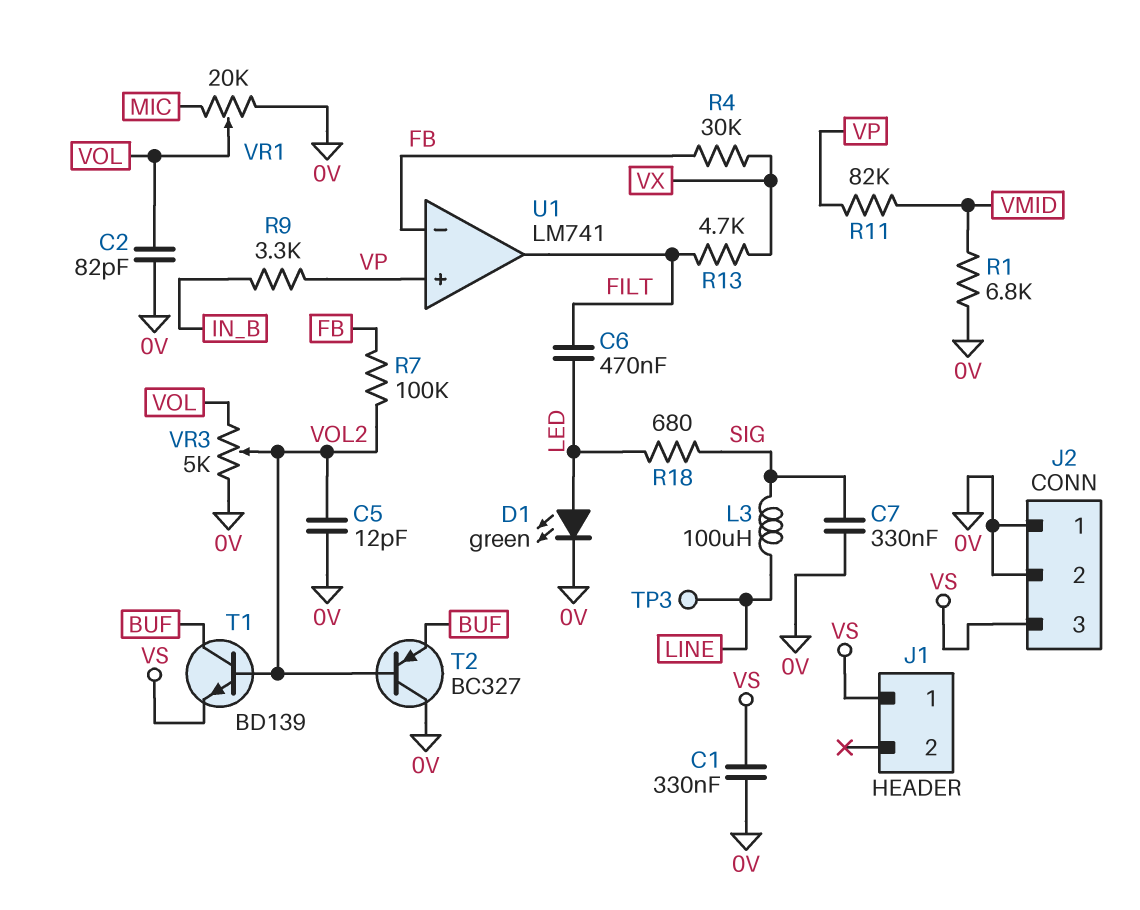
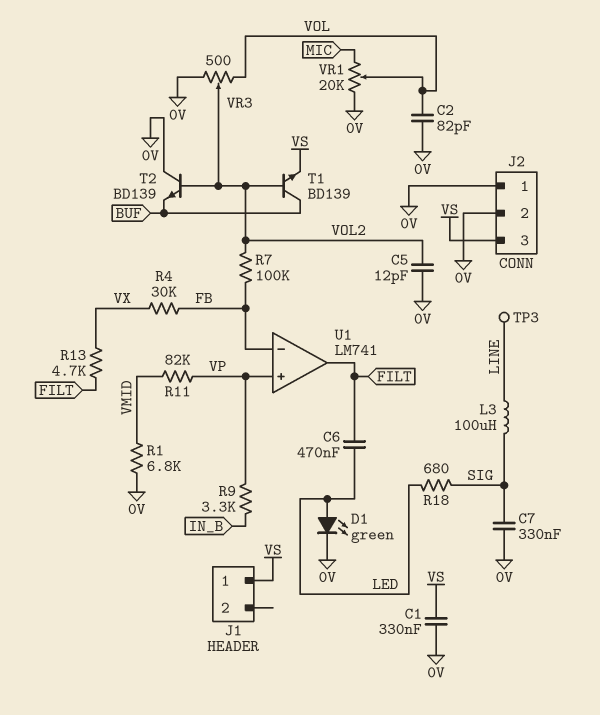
T2: PNP BC327 (B VOL2, C 0V, E BUF) -> NPN BD139 (B VOL2, C 0V, E BUF)
VR3: 5k (0V, VOL, wiper VOL2) -> 500 (0V, VOL, wiper VOL2)

